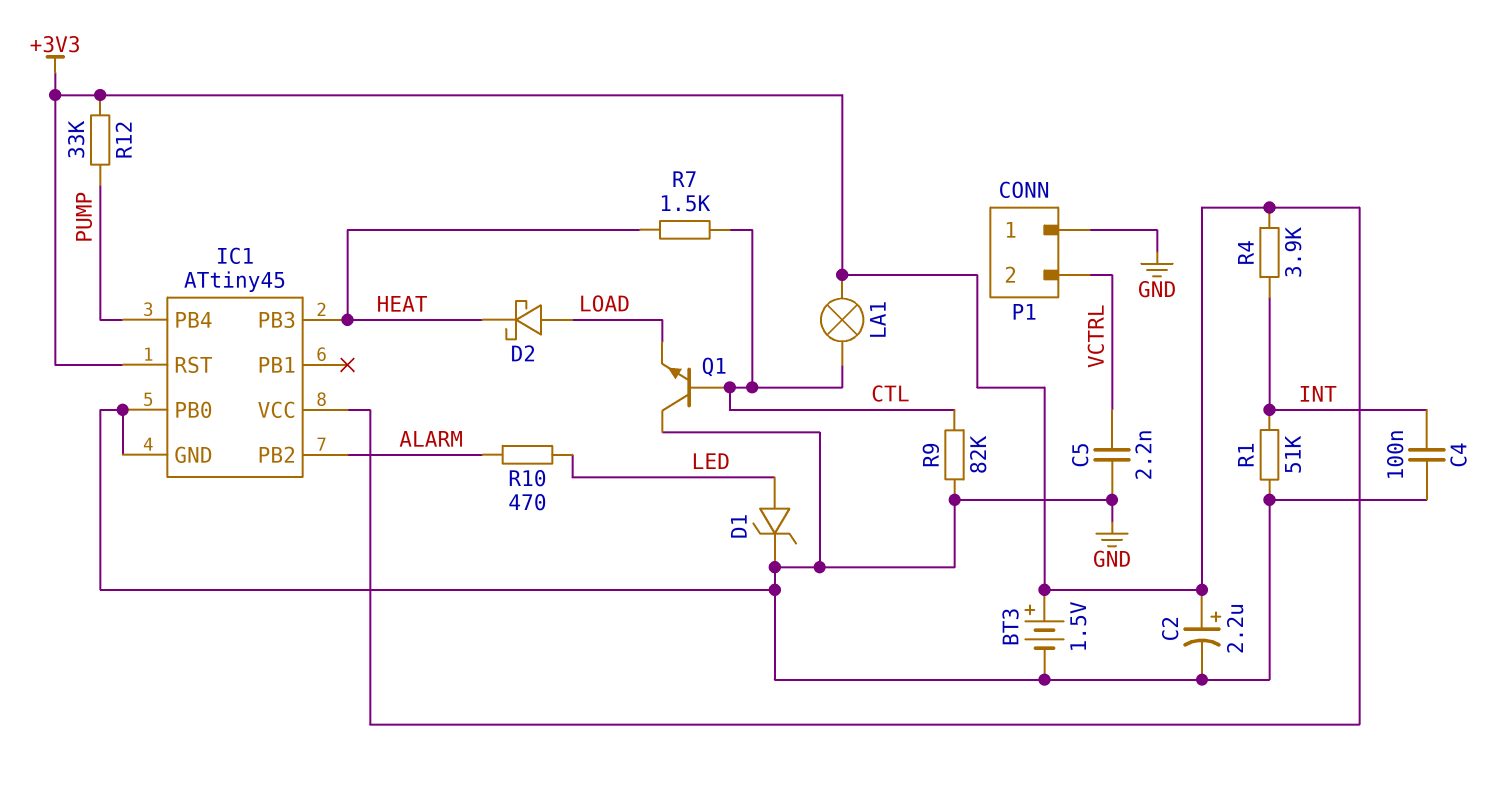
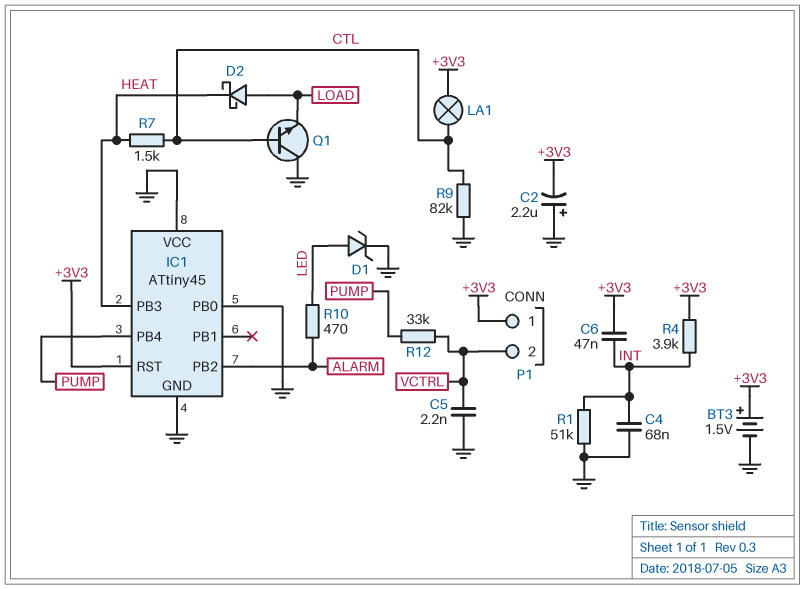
C2: 2.2uF (plus +3V3, minus GND) -> 2.2uF (plus GND, minus +3V3)
C4: 100nF (GND, INT) -> 68nF (GND, INT)
C6: none -> 47nF (+3V3, INT)
IC1 pin VCC: +3V3 -> GND
P1 pin 1: GND -> +3V3
R12: 33k (+3V3, PUMP) -> 33k (PUMP, VCTRL)

